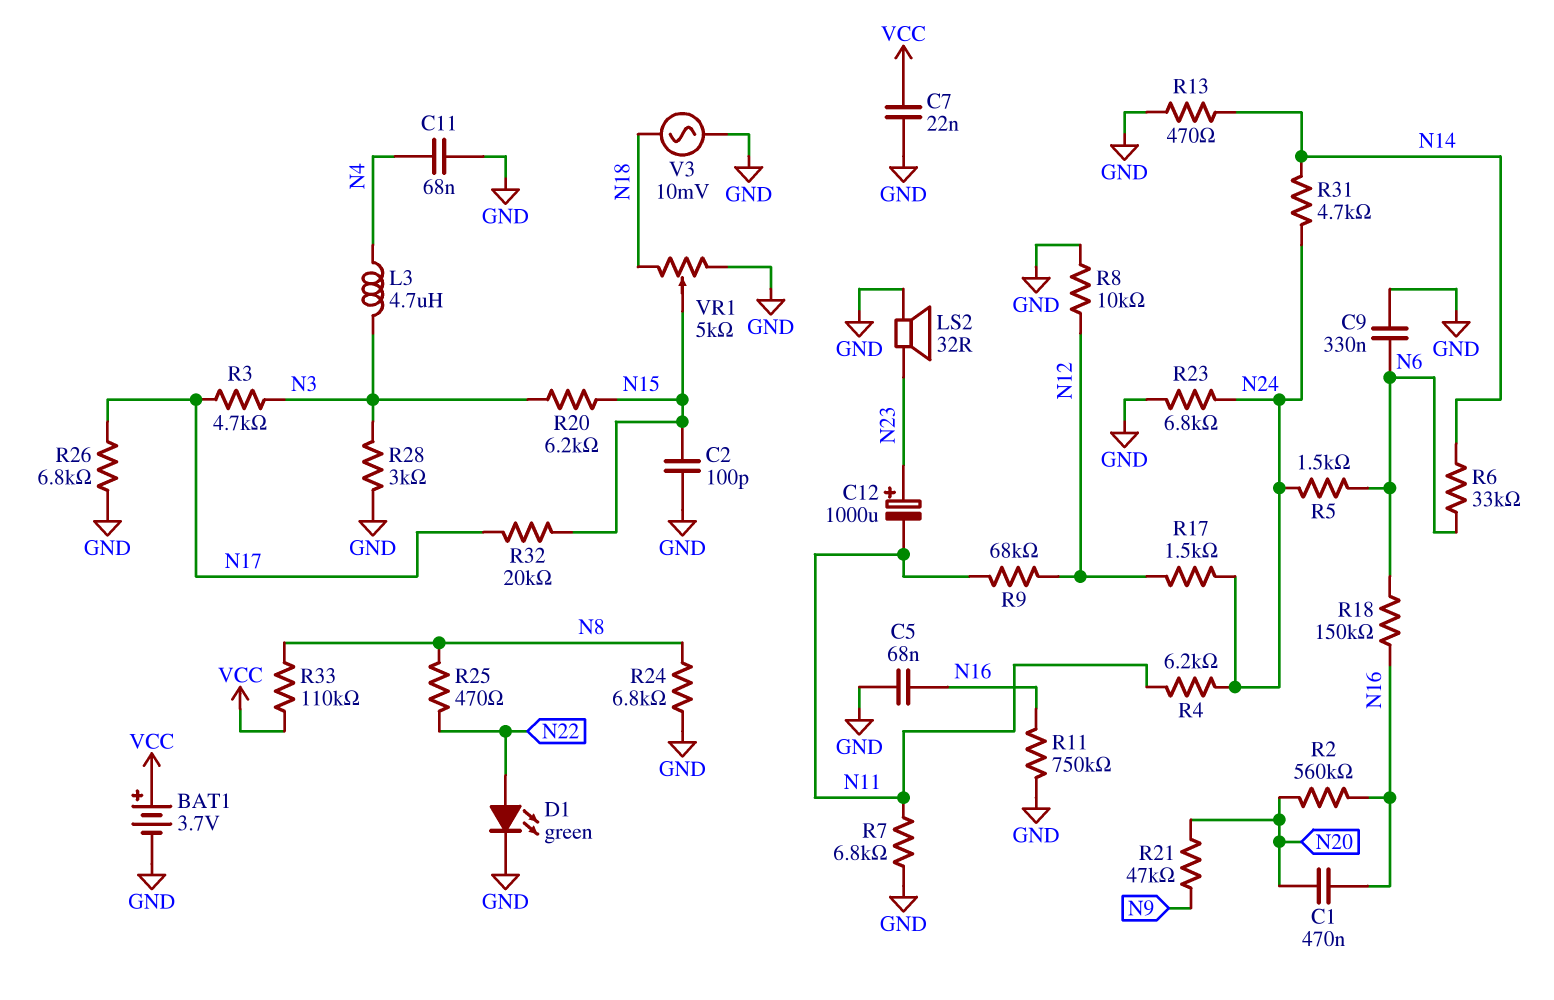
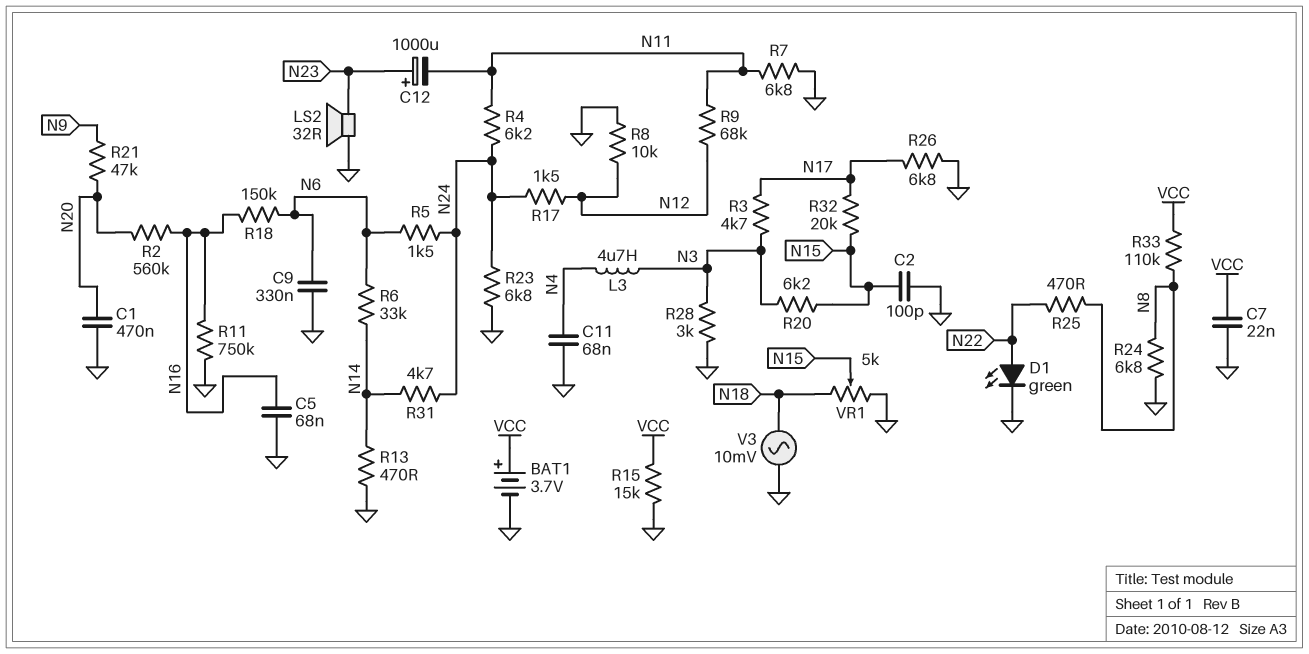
C1: 470nF (N16, N20) -> 470nF (GND, N20)
R15: none -> 15k (GND, VCC)

